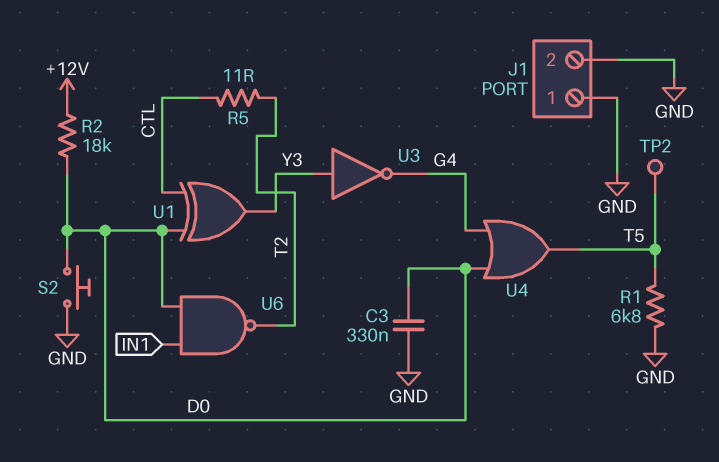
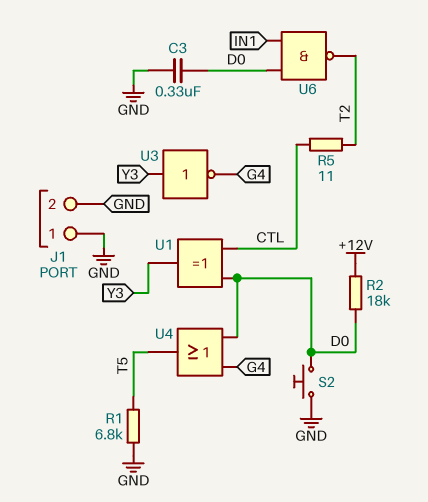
TP2: test point (T5) -> none

